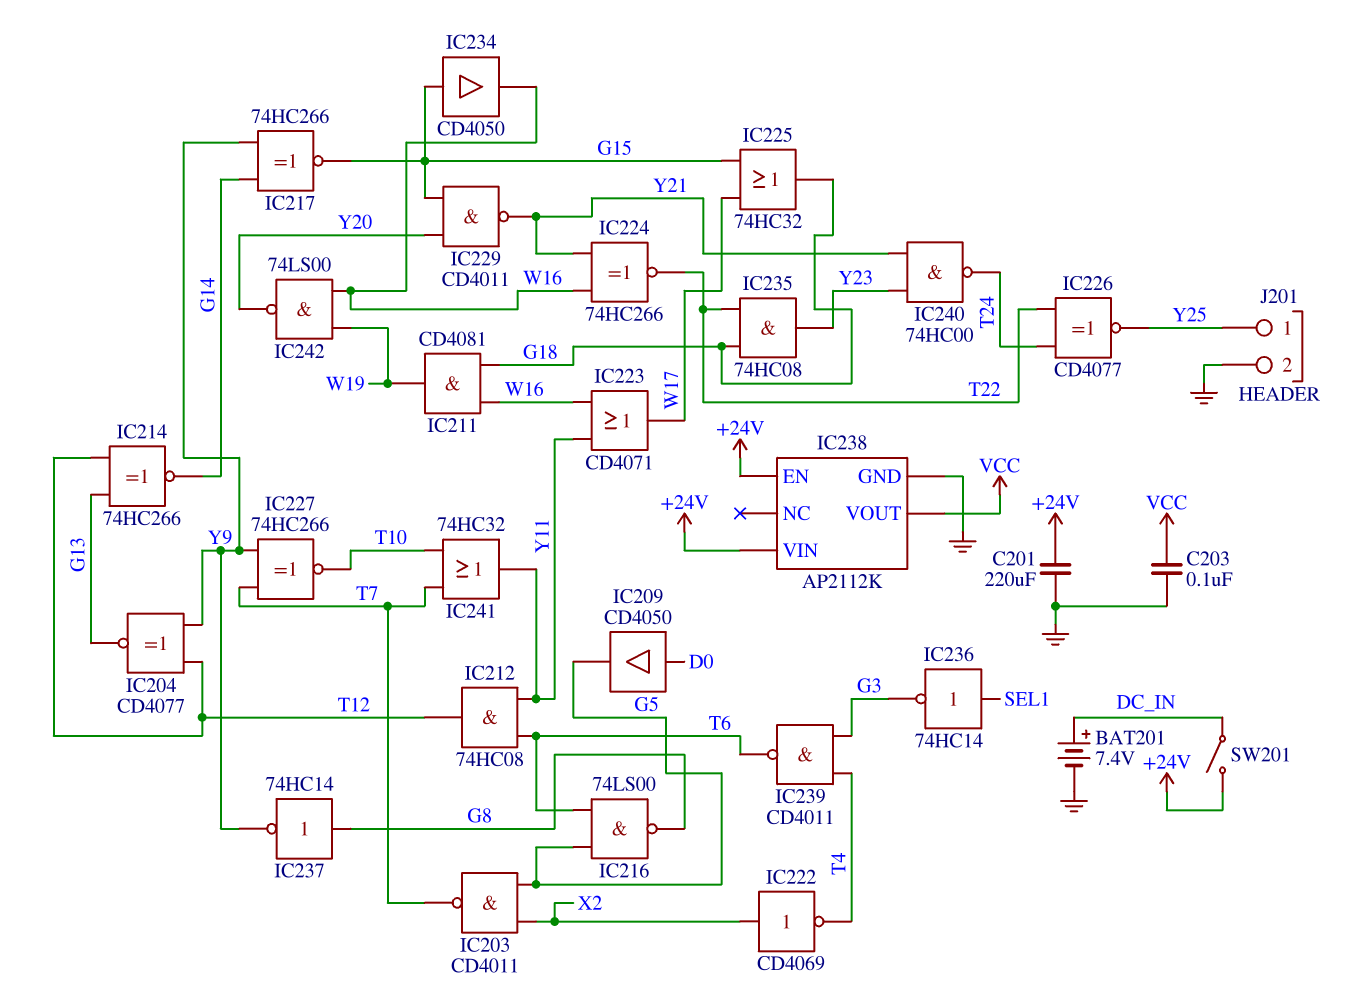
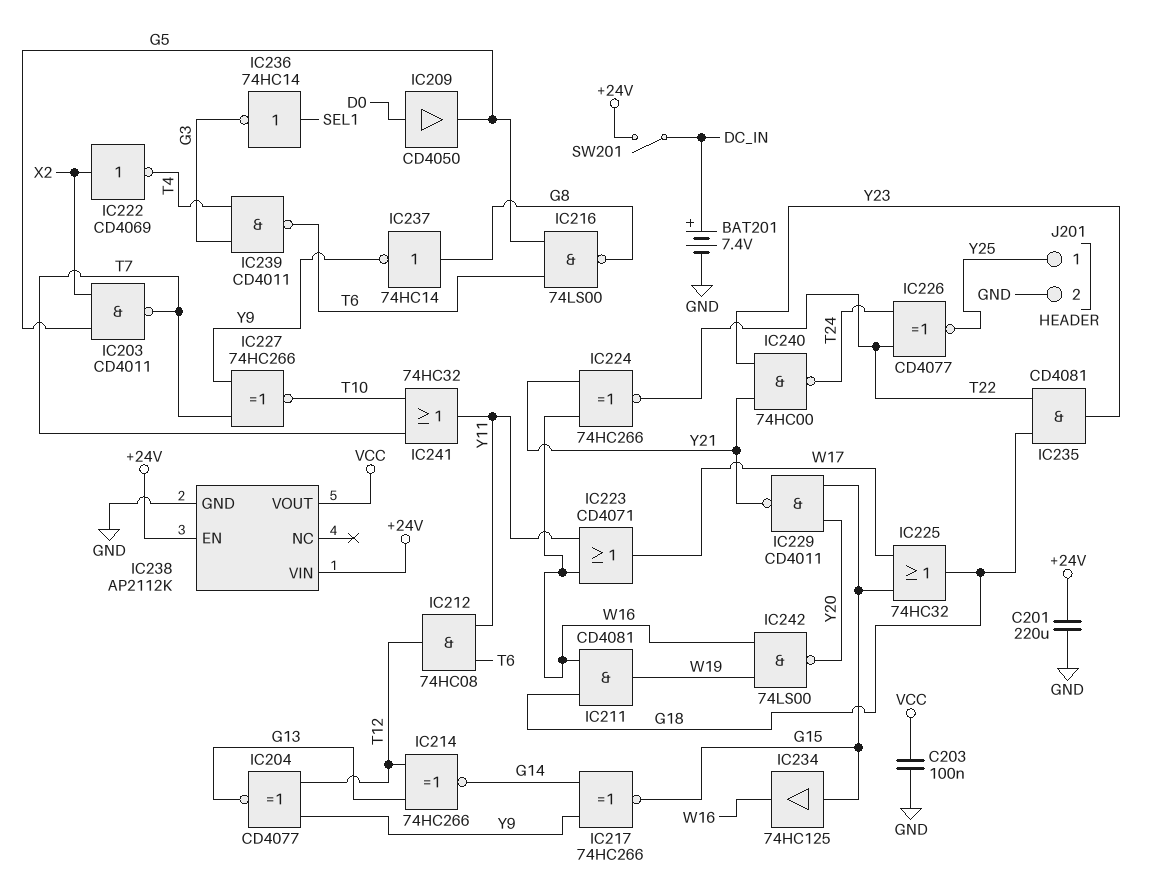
IC234: buffer CD4050 (in G15, out W16) -> buffer 74HC125 (in G15, out W16)
IC235: AND 74HC08 (in G18, in T22, out Y23) -> AND CD4081 (in G18, in T22, out Y23)

